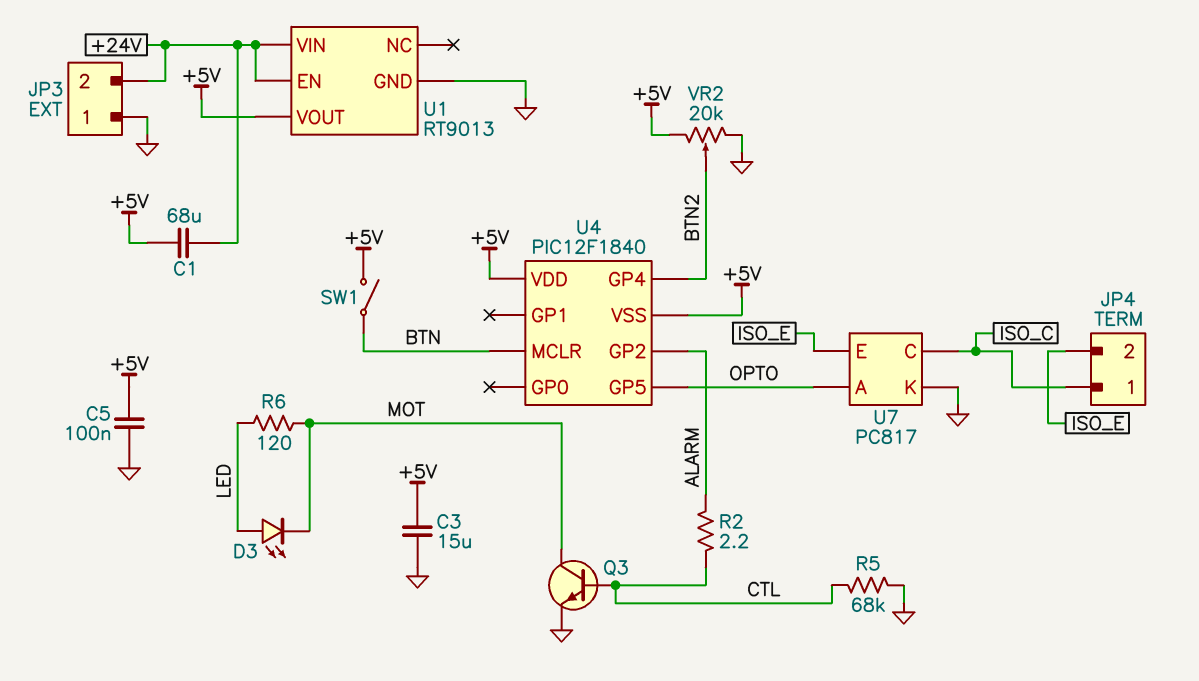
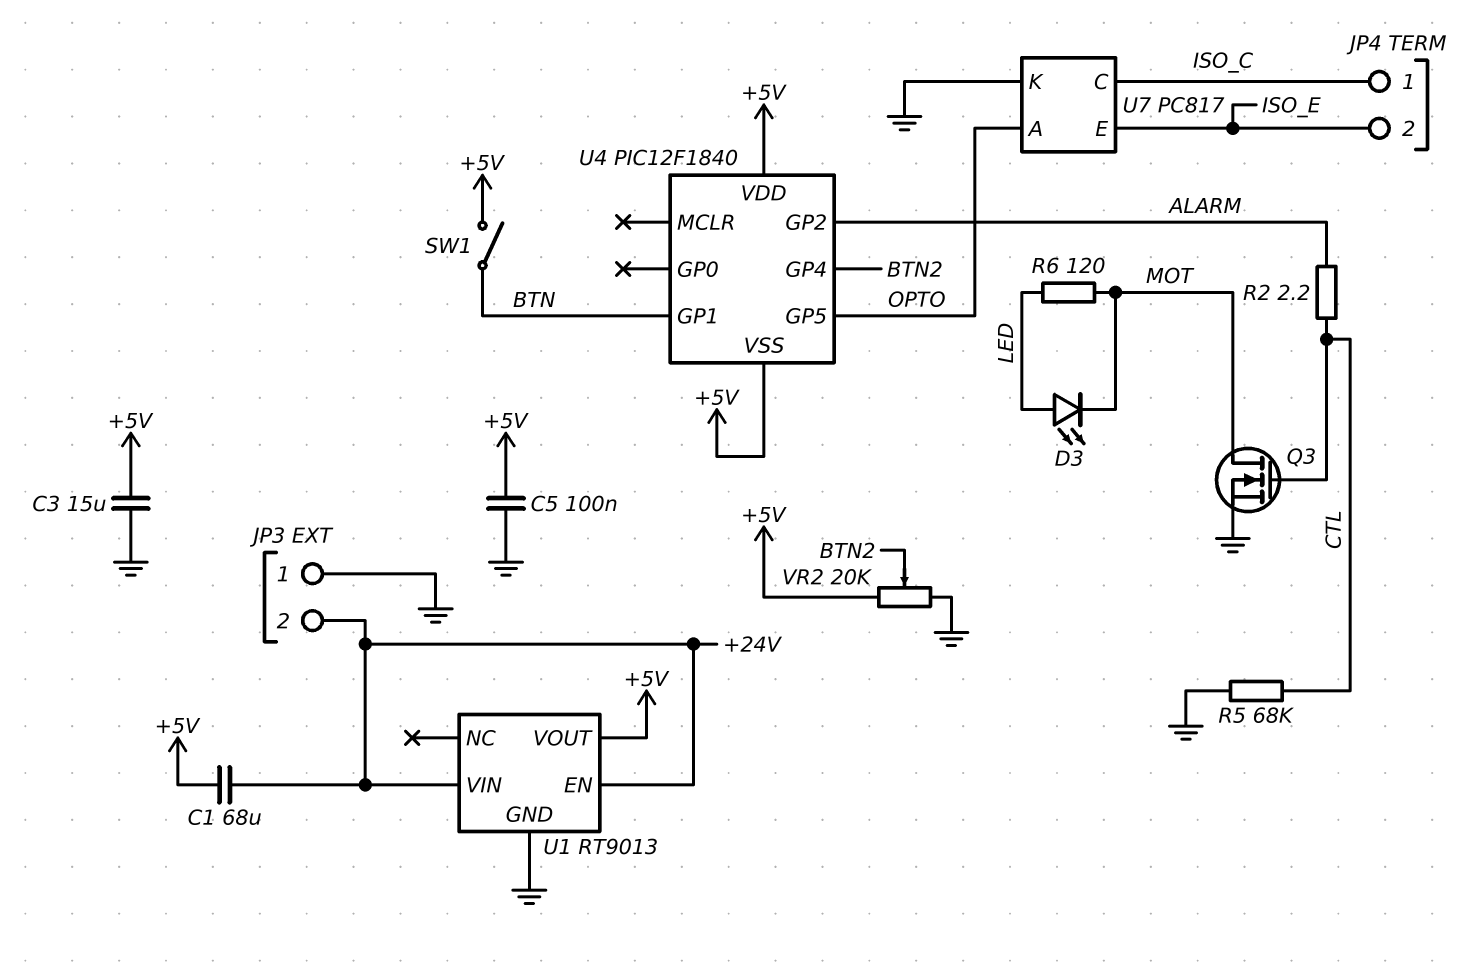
Q3: NPN (B CTL, C MOT, E GND) -> NMOS (G CTL, D MOT, S GND)
U4 pin GP1: none -> BTN
U4 pin MCLR: BTN -> none

